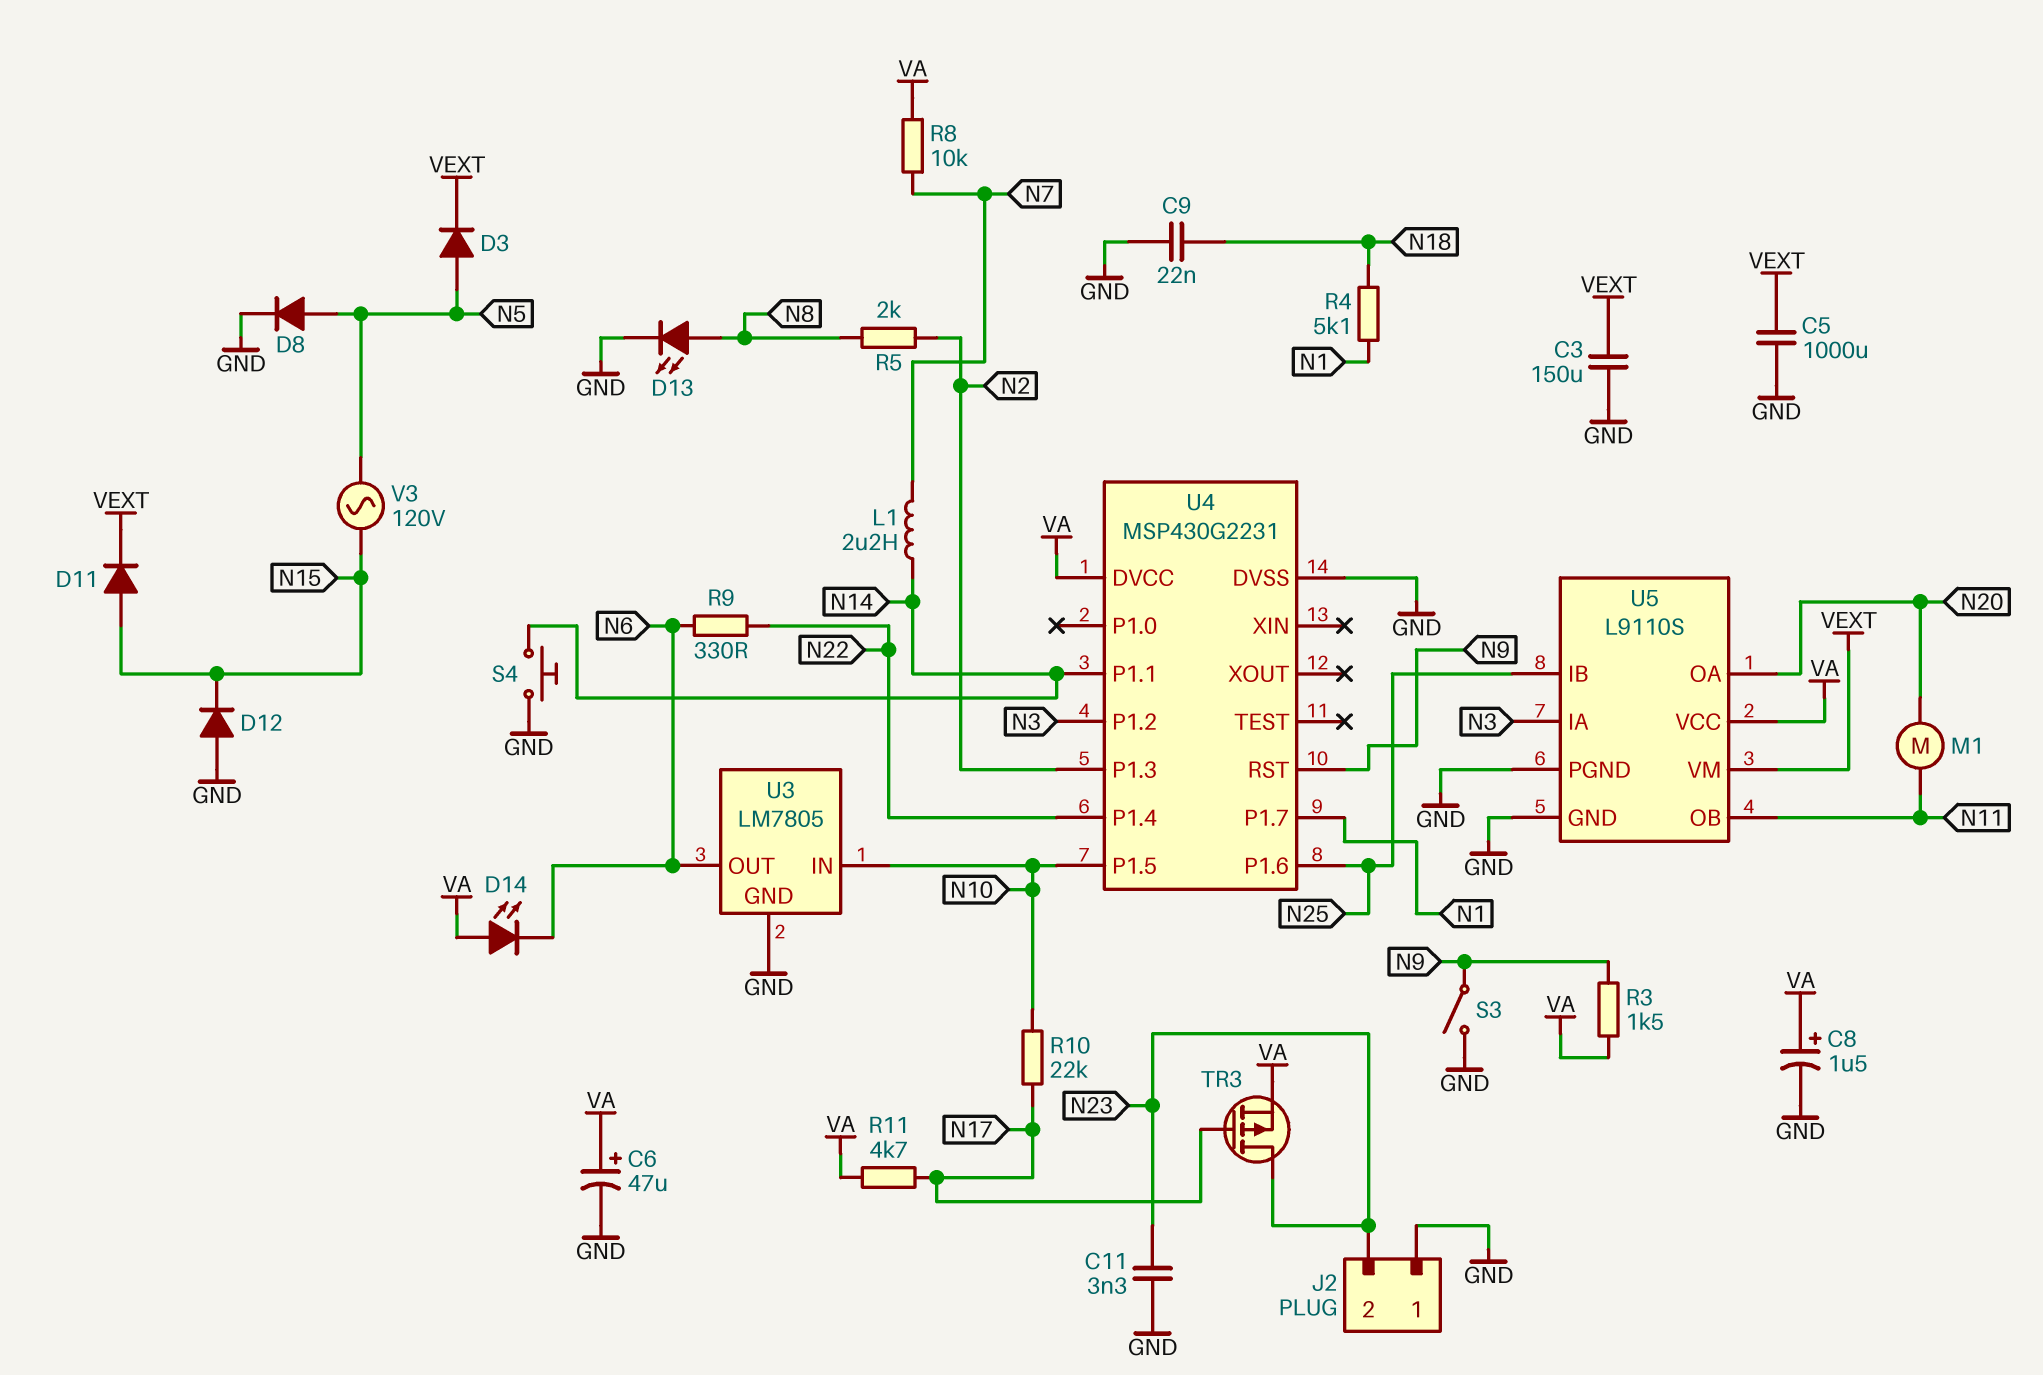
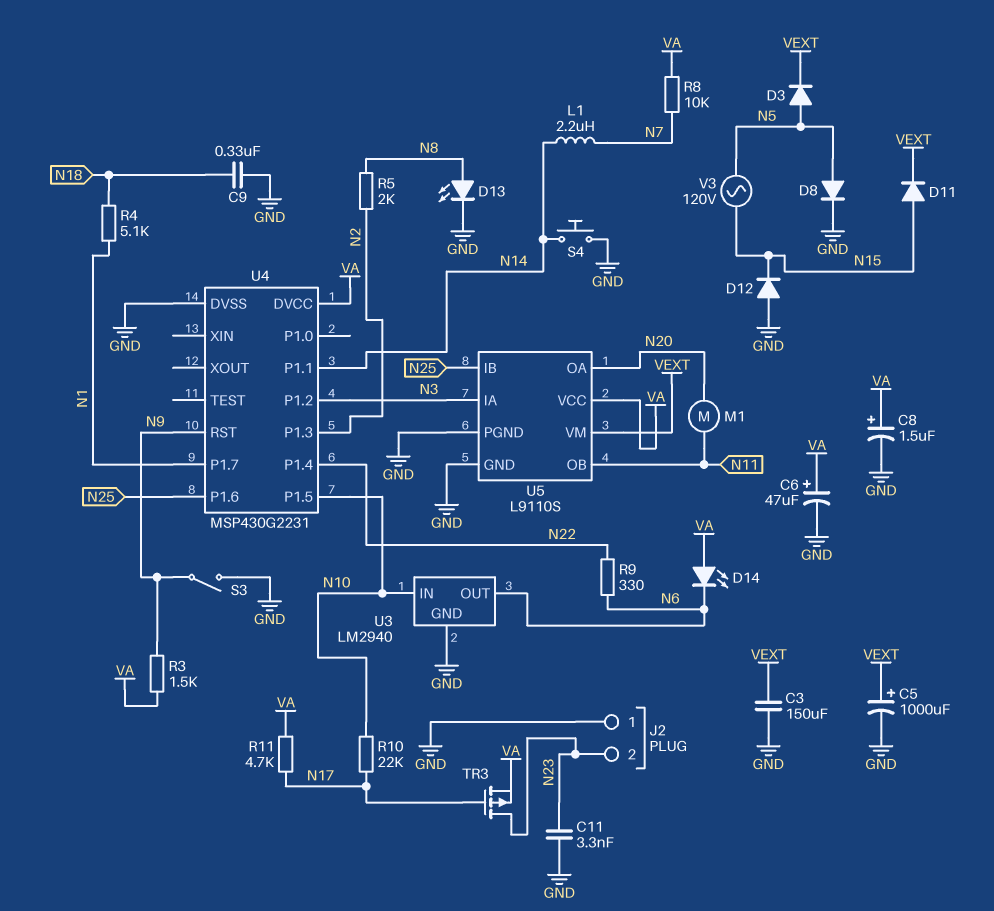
C5: 1000uF (GND, VEXT) -> 1000uF (plus VEXT, minus GND)
C9: 22nF (GND, N18) -> 330nF (GND, N18)
U3: LM7805 -> LM2940

